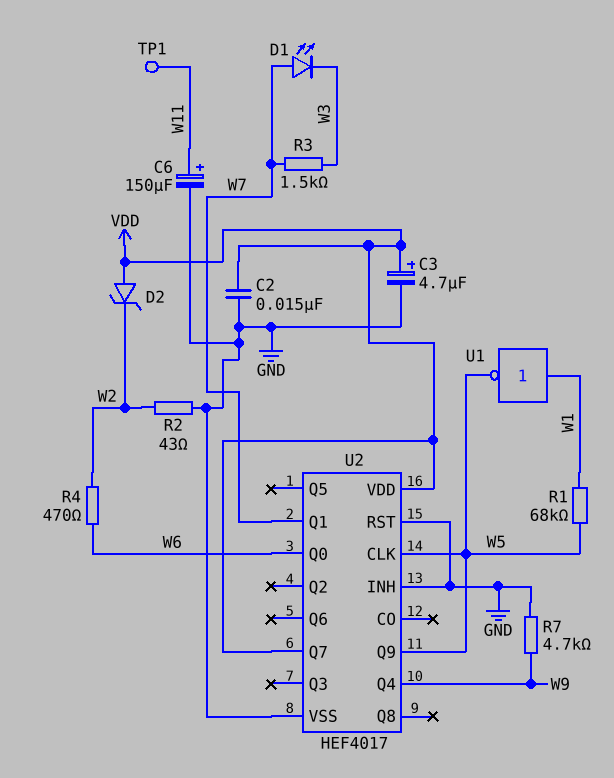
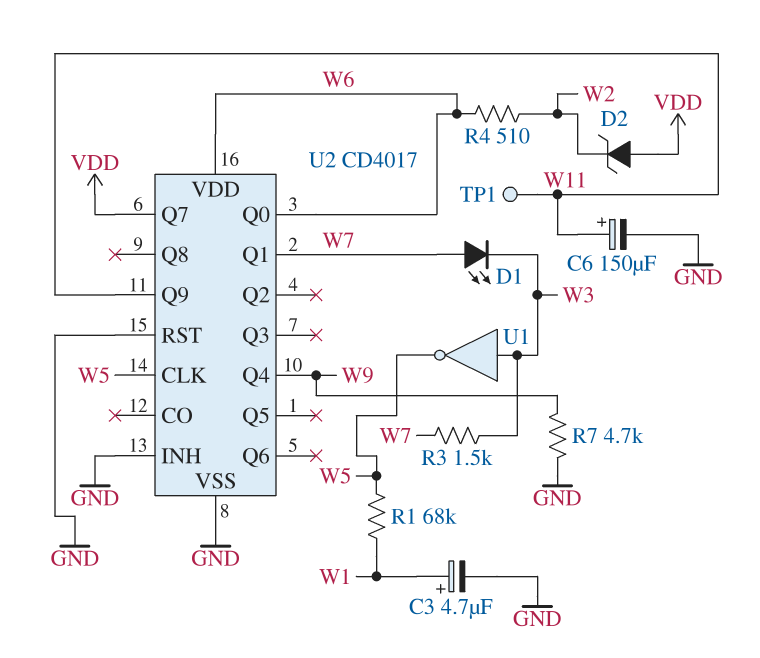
C2: 15nF (GND, VDD) -> none
C3: 4.7uF (plus VDD, minus GND) -> 4.7uF (plus W1, minus GND)
R2: 43 (GND, W2) -> none
R4: 470 (W2, W6) -> 510 (W2, W6)
U1: NOT (in W1, out W5) -> NOT (in W3, out W5)
U2: HEF4017 -> CD4017
U2 pin Q9: W5 -> W11
U2 pin VDD: VDD -> W6

